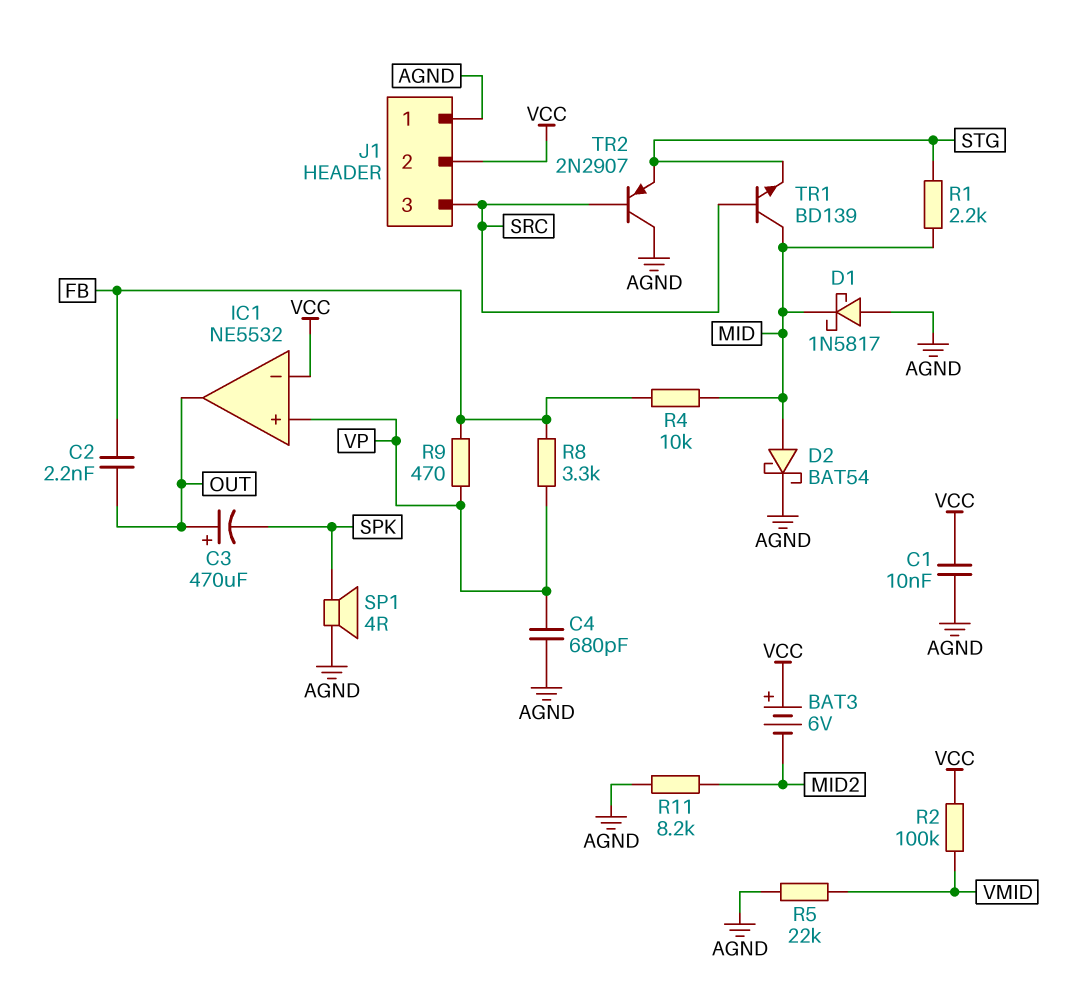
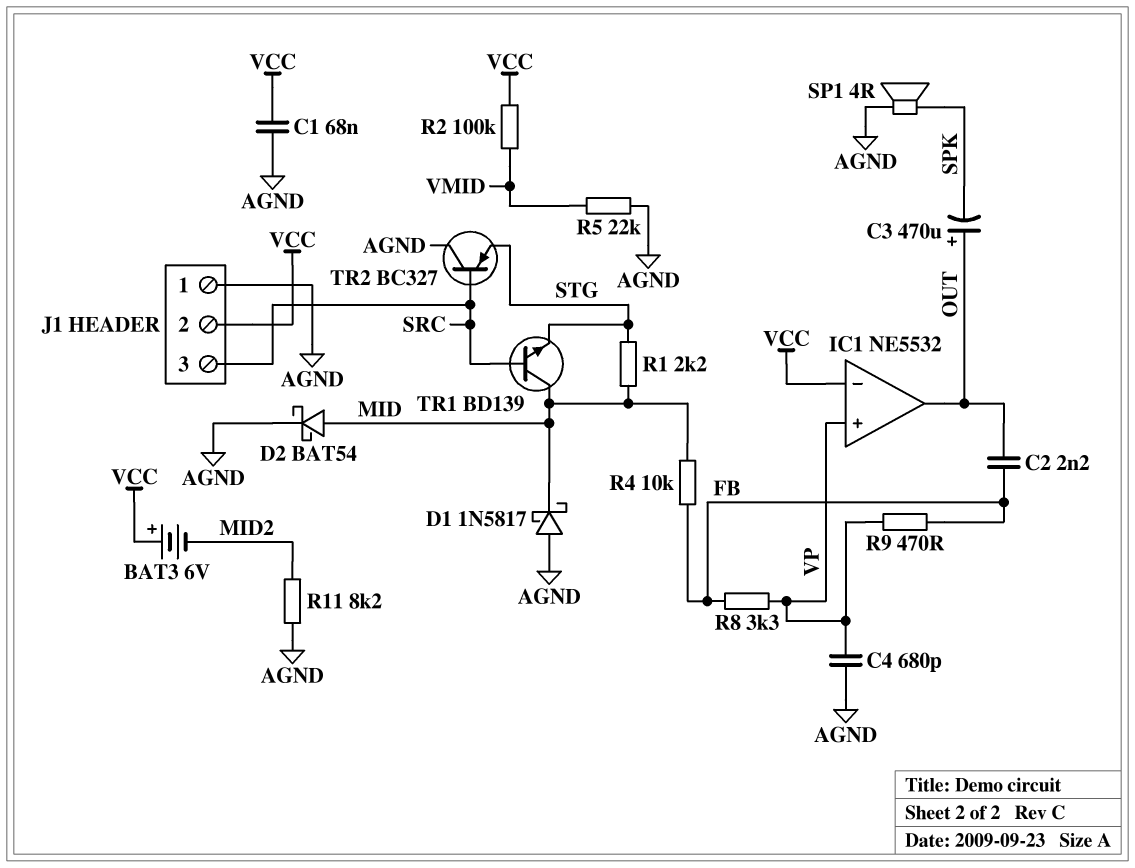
C1: 10nF (AGND, VCC) -> 68nF (AGND, VCC)
TR2: PNP 2N2907 (B SRC, C AGND, E STG) -> PNP BC327 (B SRC, C AGND, E STG)

